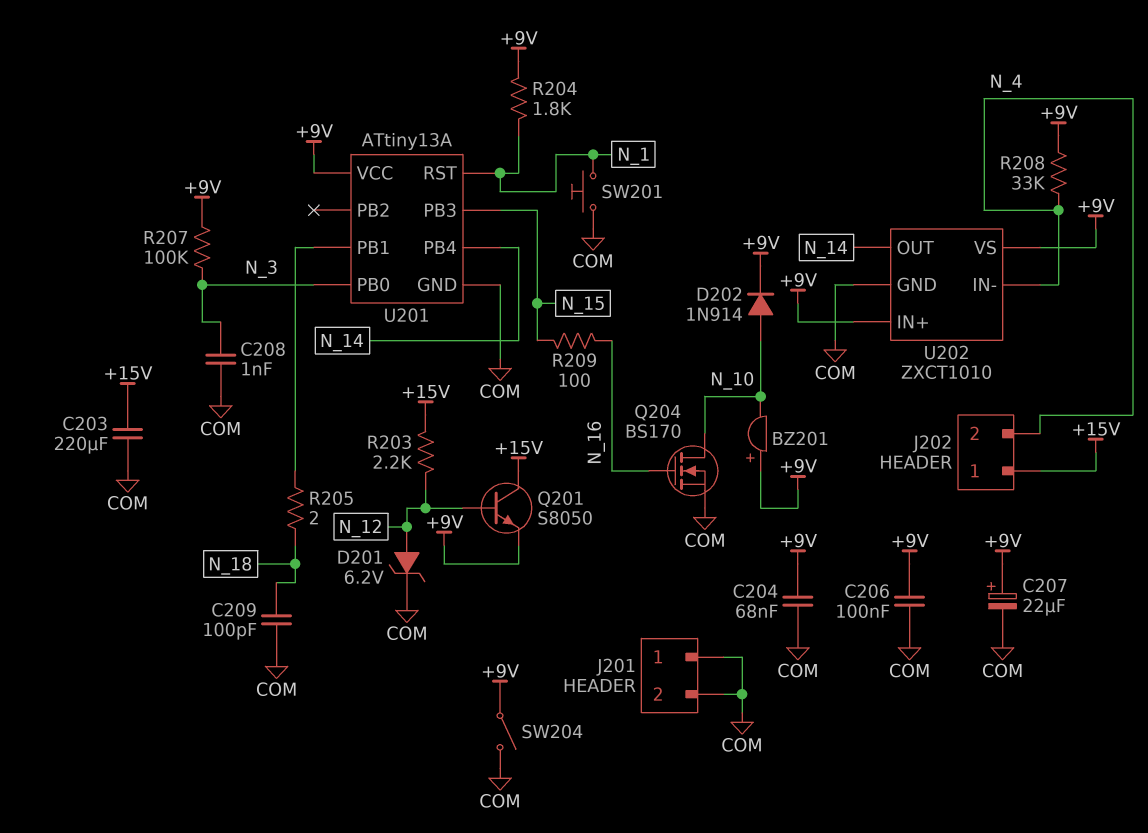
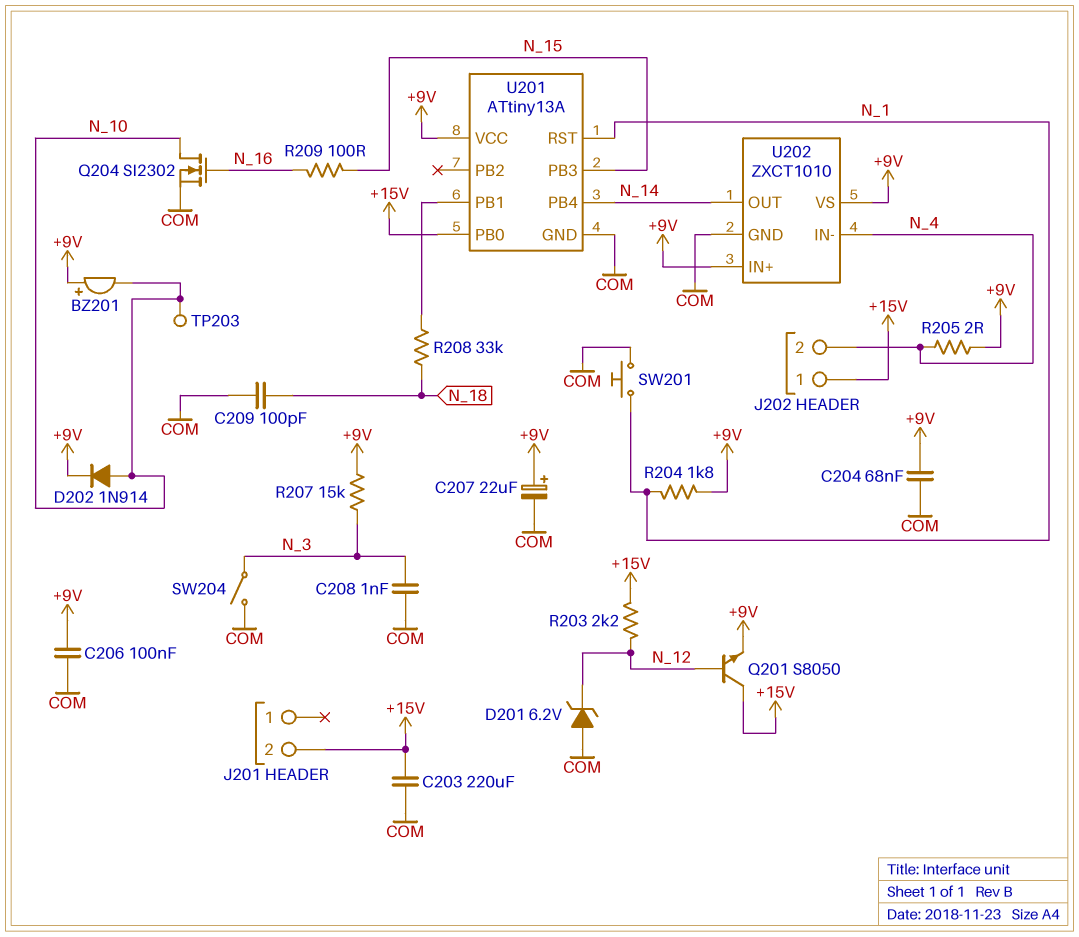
D201: zener 6.2V (A N_12, K COM) -> zener 6.2V (A COM, K N_12)
J201 pin 1: COM -> none
J201 pin 2: COM -> +15V
Q204: NMOS BS170 (G N_16, D N_10, S COM) -> NMOS SI2302 (G N_16, D N_10, S COM)
R205: 2 (N_18, U201/PB1) -> 2 (+9V, N_4)
R207: 100k (+9V, N_3) -> 15k (+9V, N_3)
R208: 33k (+9V, N_4) -> 33k (N_18, U201/PB1)
SW204: switch (+9V, COM) -> switch (COM, N_3)
TP203: none -> test point (N_10)
U201 pin PB0: N_3 -> +15V

